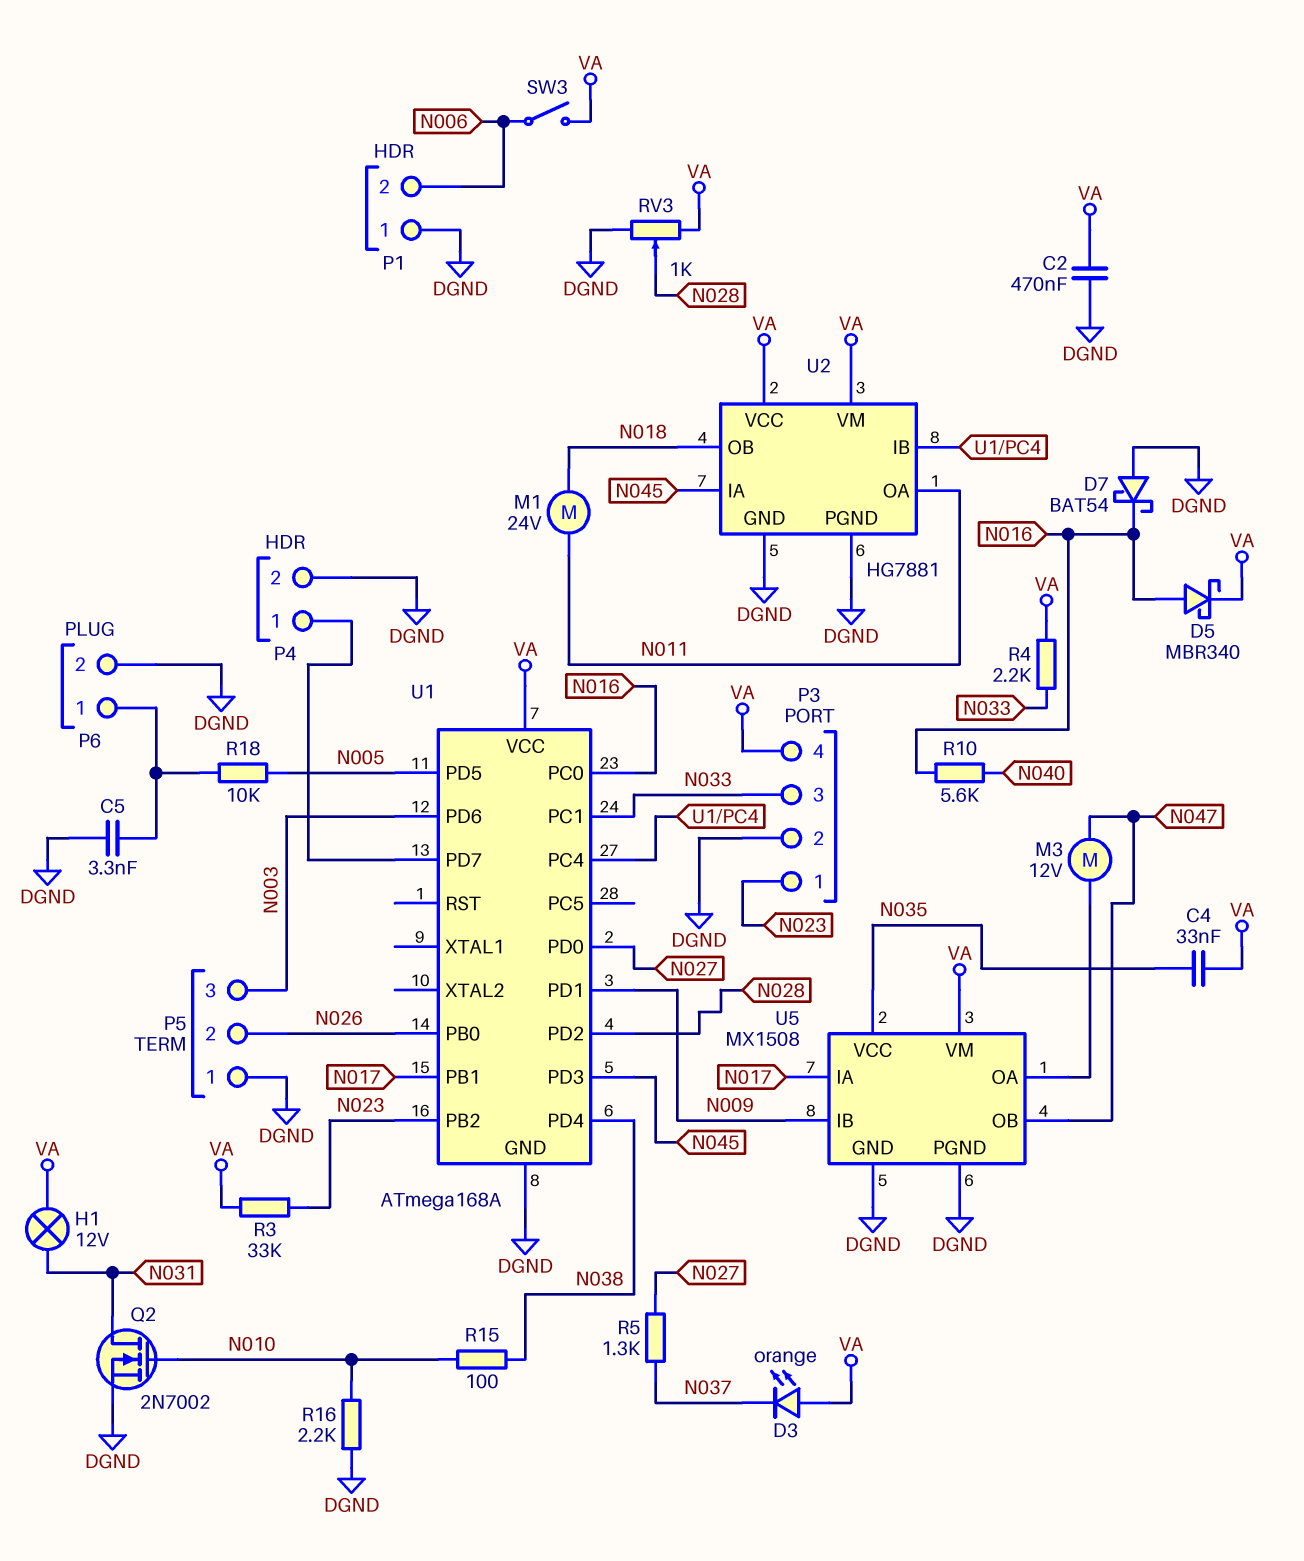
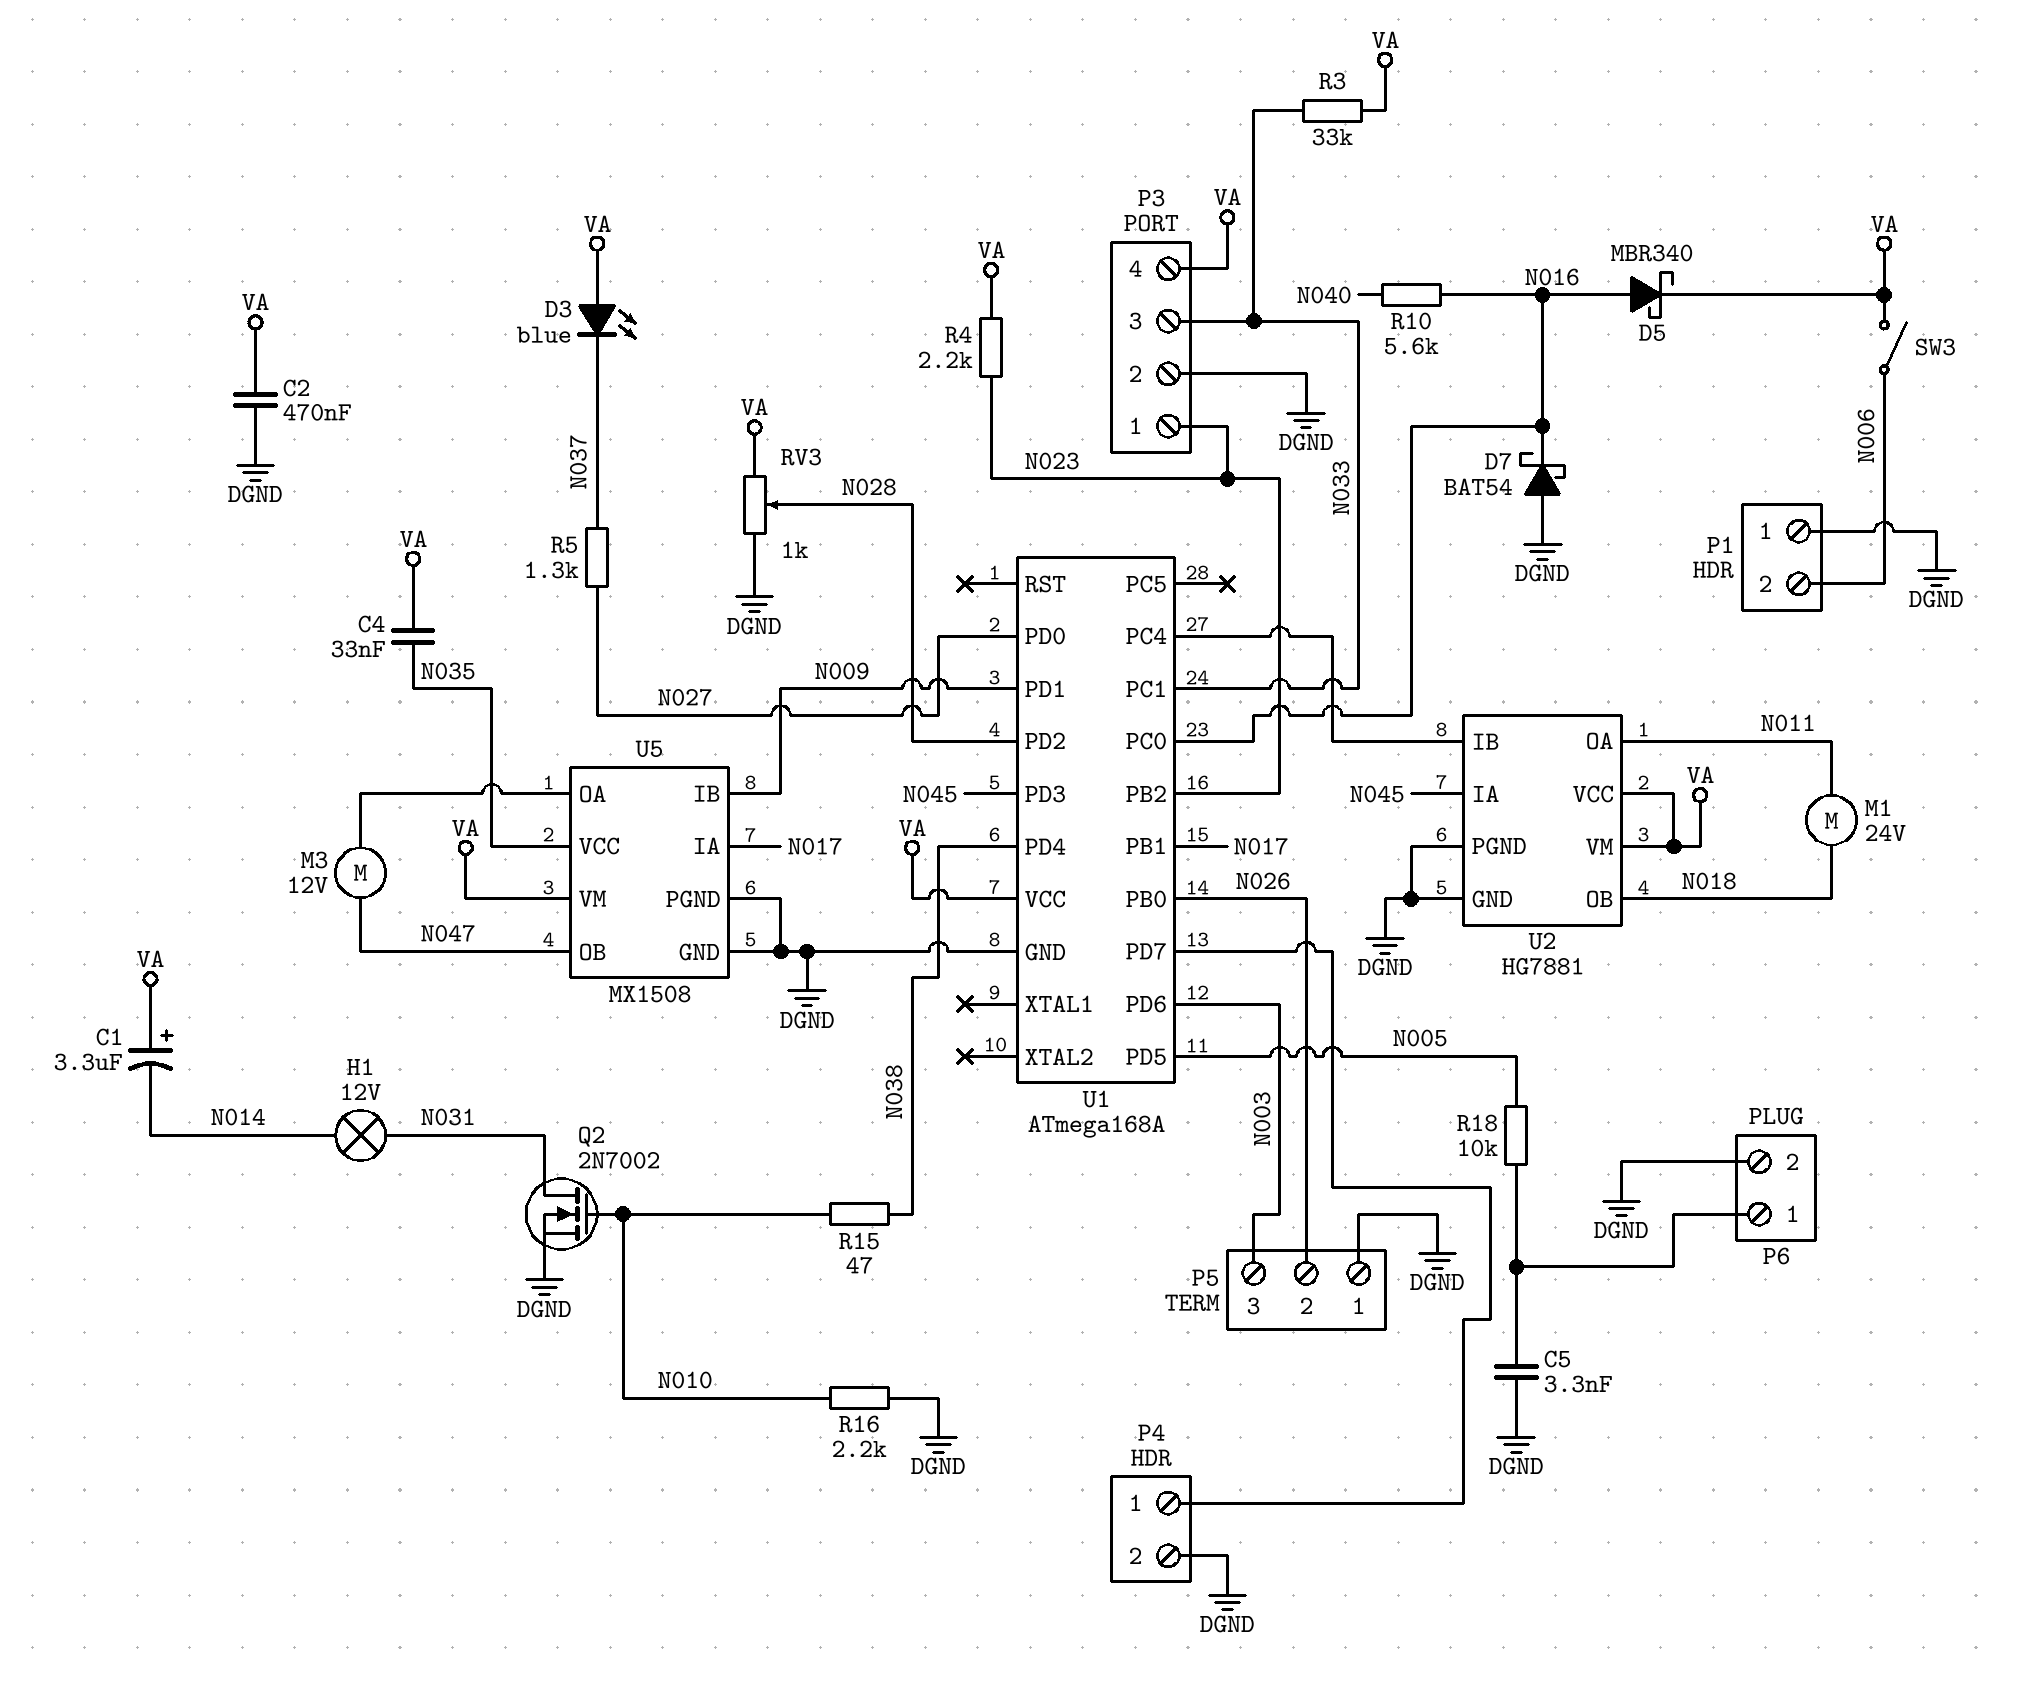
C1: none -> 3.3uF (plus VA, minus N014)
D3: LED orange (A VA, K N037) -> LED blue (A VA, K N037)
H1: lamp 12V (N031, VA) -> lamp 12V (N014, N031)
R3: 33k (N023, VA) -> 33k (N033, VA)
R4: 2.2k (N033, VA) -> 2.2k (N023, VA)
R15: 100 (N010, N038) -> 47 (N010, N038)

